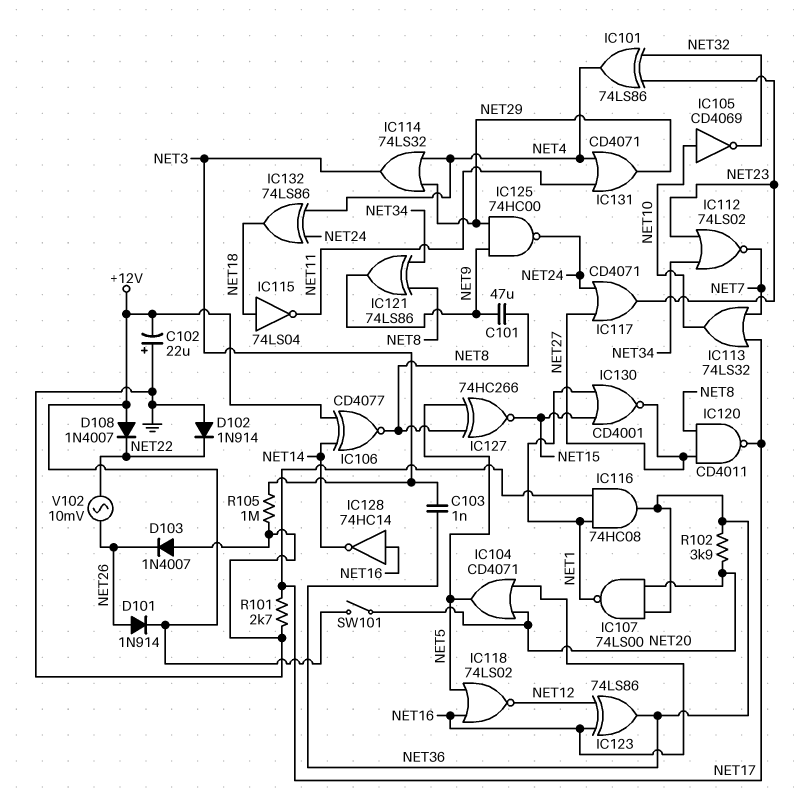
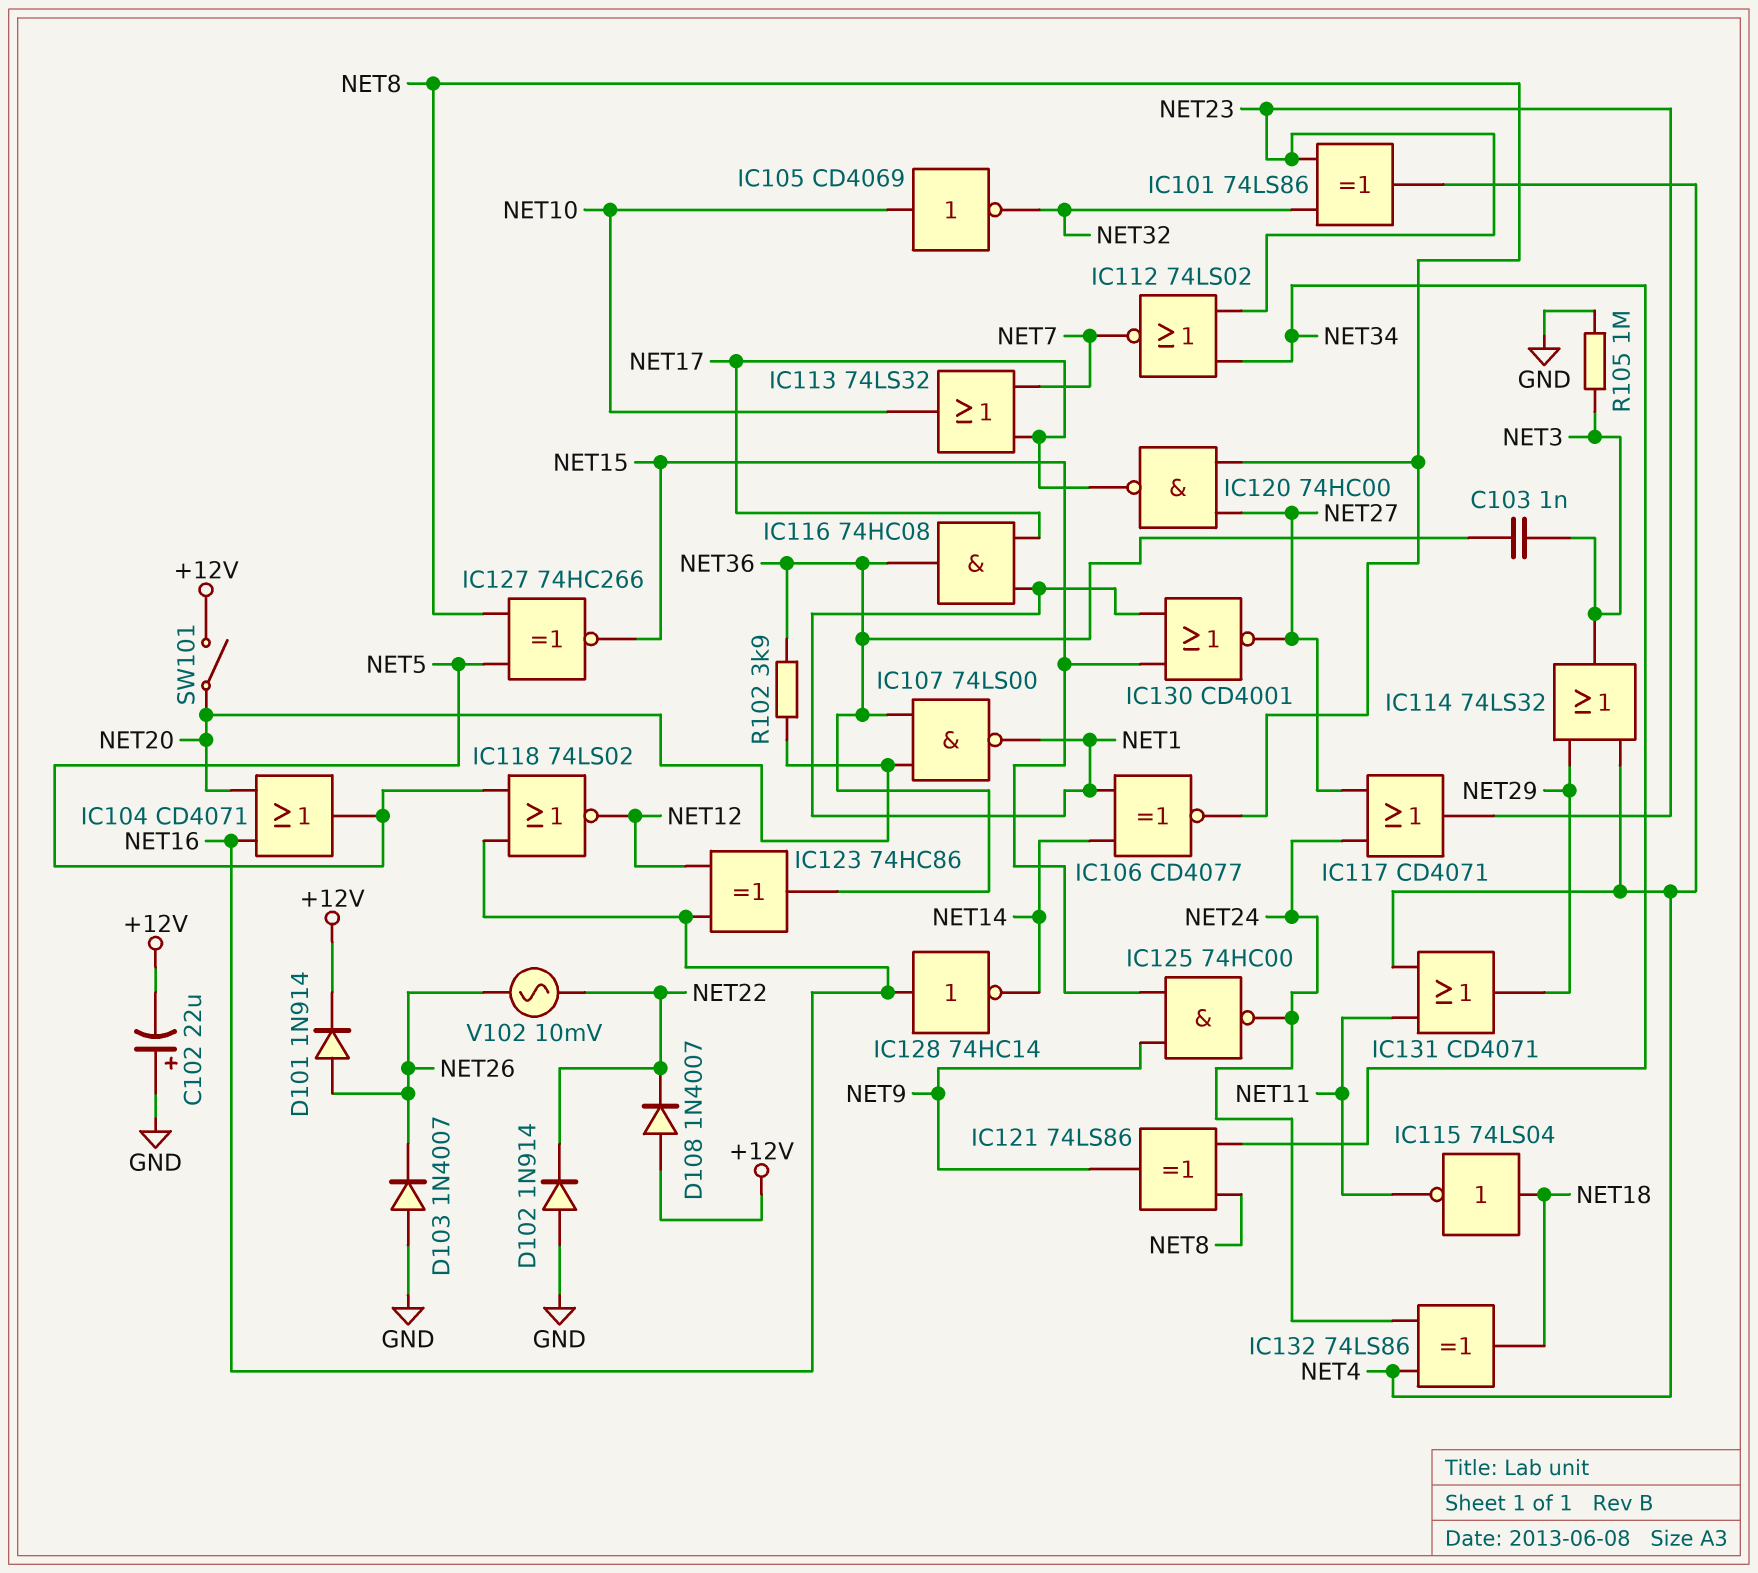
C101: 47uF (NET8, NET9) -> none
IC106: XNOR CD4077 (in +12V, in NET14, out NET8) -> XNOR CD4077 (in NET1, in NET14, out NET8)
IC120: NAND CD4011 (in NET8, in NET27, out NET17) -> NAND 74HC00 (in NET8, in NET27, out NET17)
IC123: XOR 74LS86 (in NET12, in NET16, out NET36) -> XOR 74HC86 (in NET12, in NET16, out NET36)
IC125: NAND 74HC00 (in NET9, in NET29, out NET24) -> NAND 74HC00 (in NET9, in NET15, out NET24)
R101: 2.7k (GND, NET17) -> none

